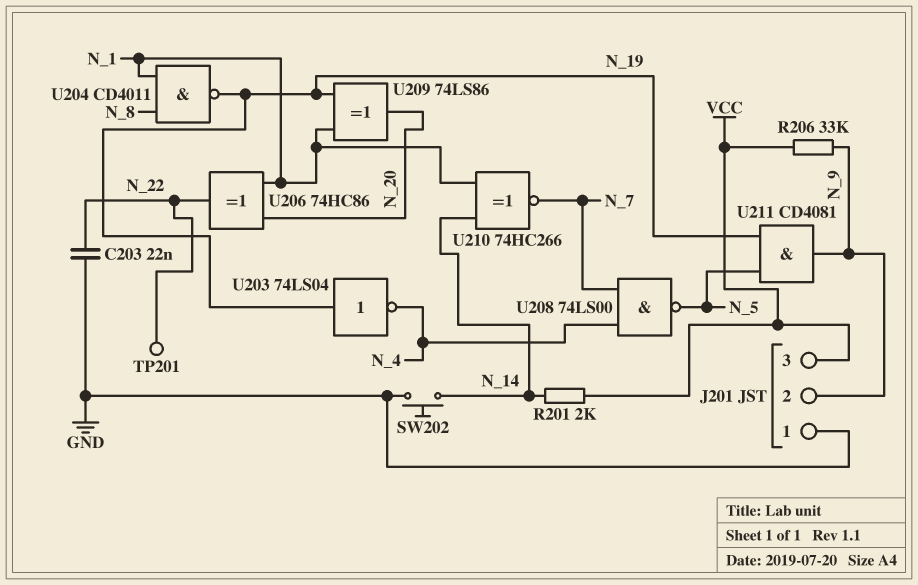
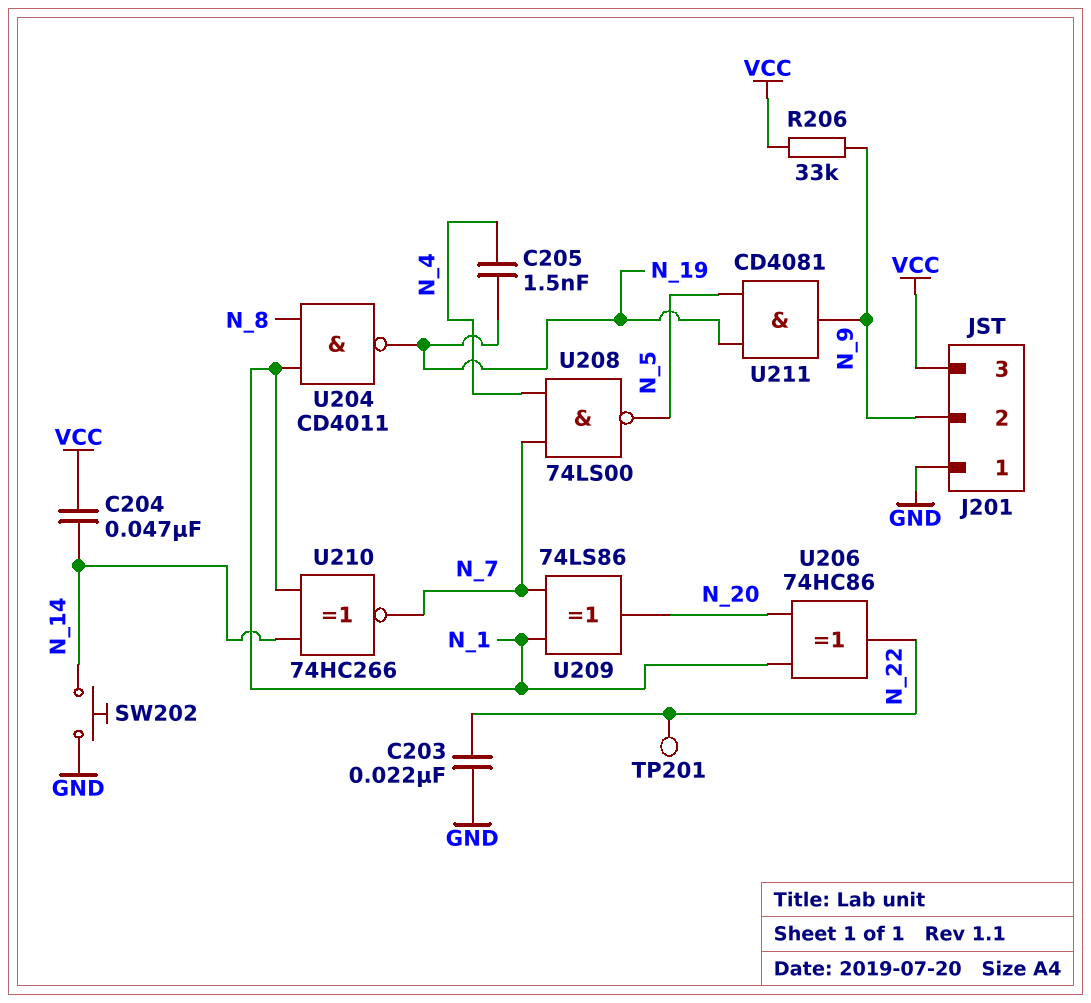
C204: none -> 47nF (N_14, VCC)
C205: none -> 1.5nF (N_4, N_19)
R201: 2k (N_14, VCC) -> none
U203: NOT 74LS04 (in N_19, out N_4) -> none
U209: XOR 74LS86 (in N_1, in N_19, out N_20) -> XOR 74LS86 (in N_1, in N_7, out N_20)

